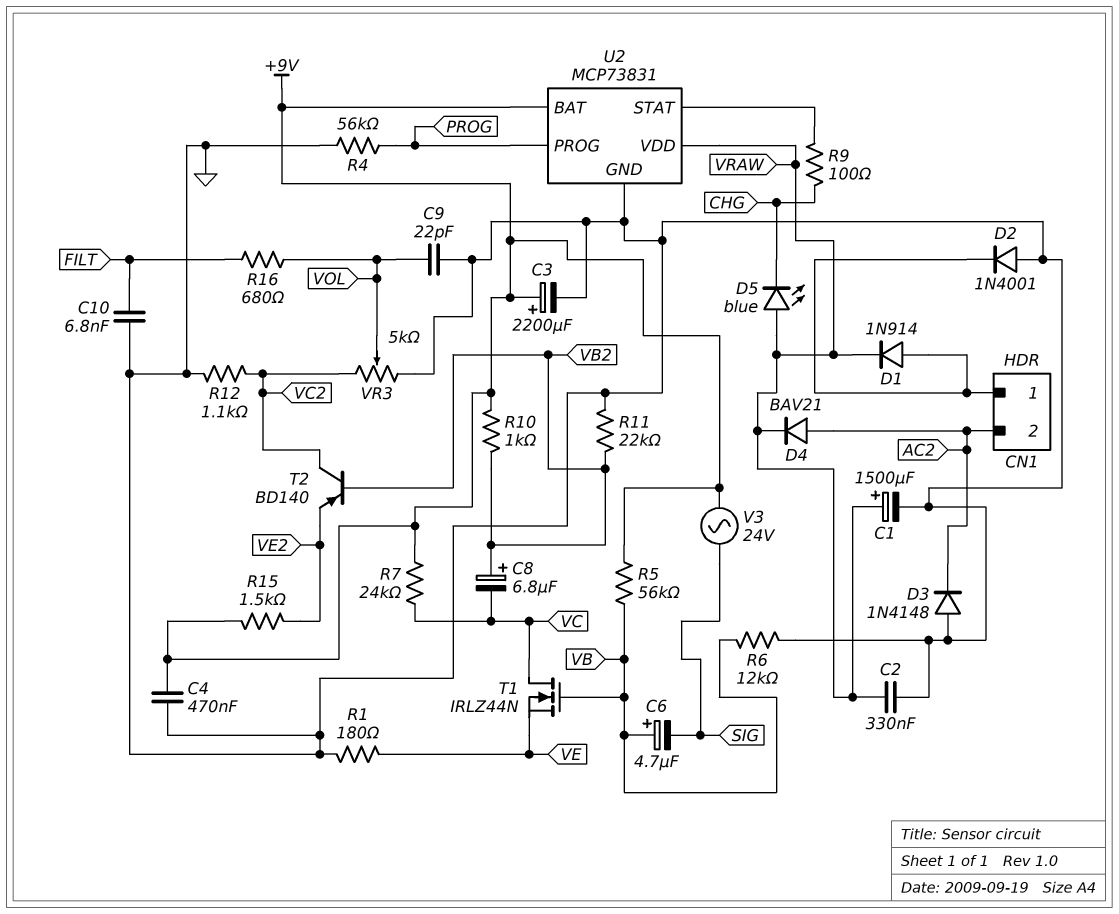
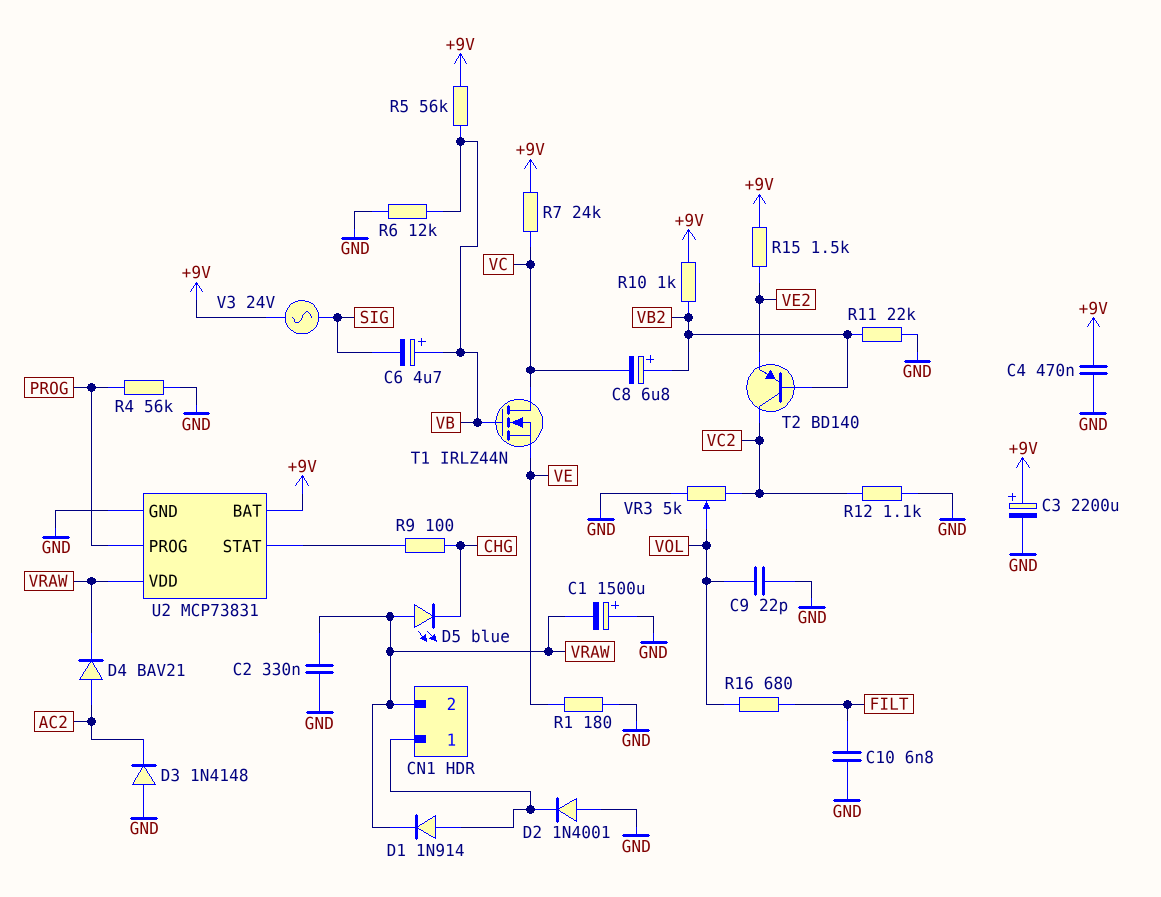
C1: 1500uF (plus VRAW, minus GND) -> 1500uF (plus GND, minus VRAW)
CN1 pin 2: AC2 -> VRAW

